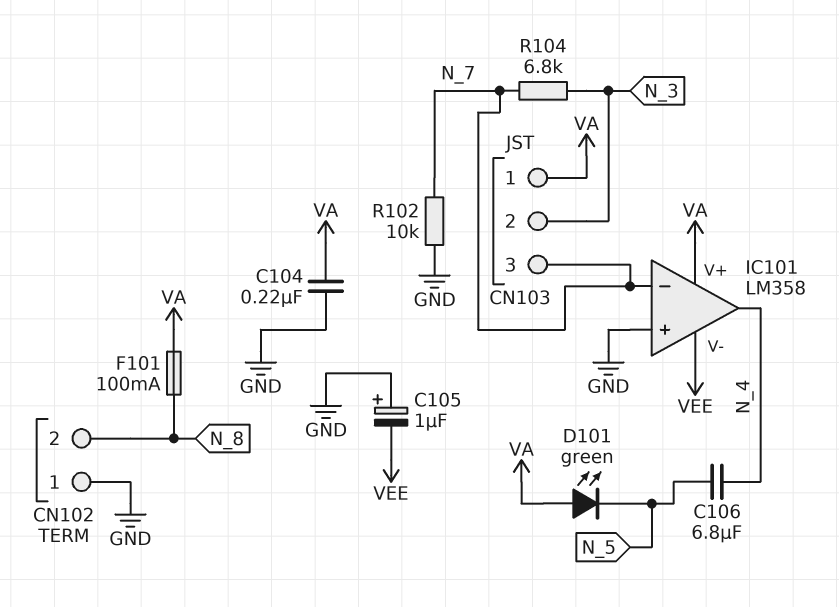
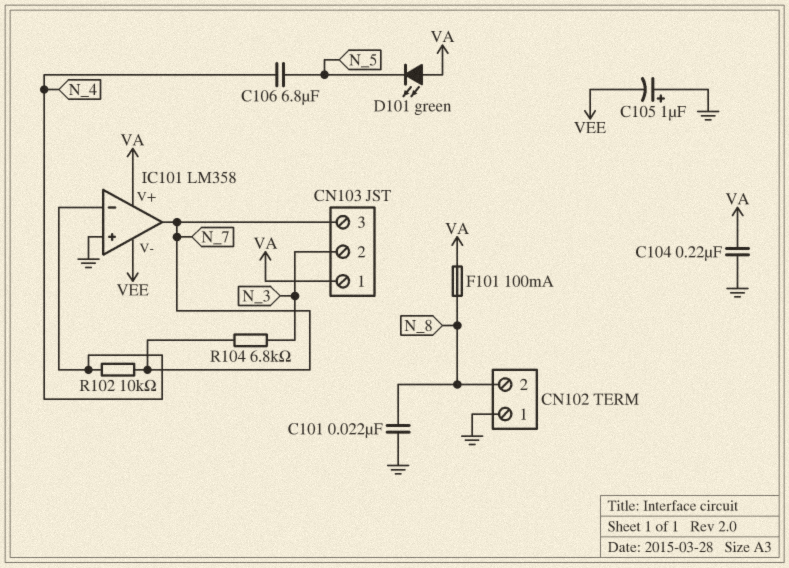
C101: none -> 22nF (GND, N_8)
IC101 pin in-: N_7 -> N_4
IC101 pin out: N_4 -> N_7
R102: 10k (GND, N_7) -> 10k (N_4, N_7)

